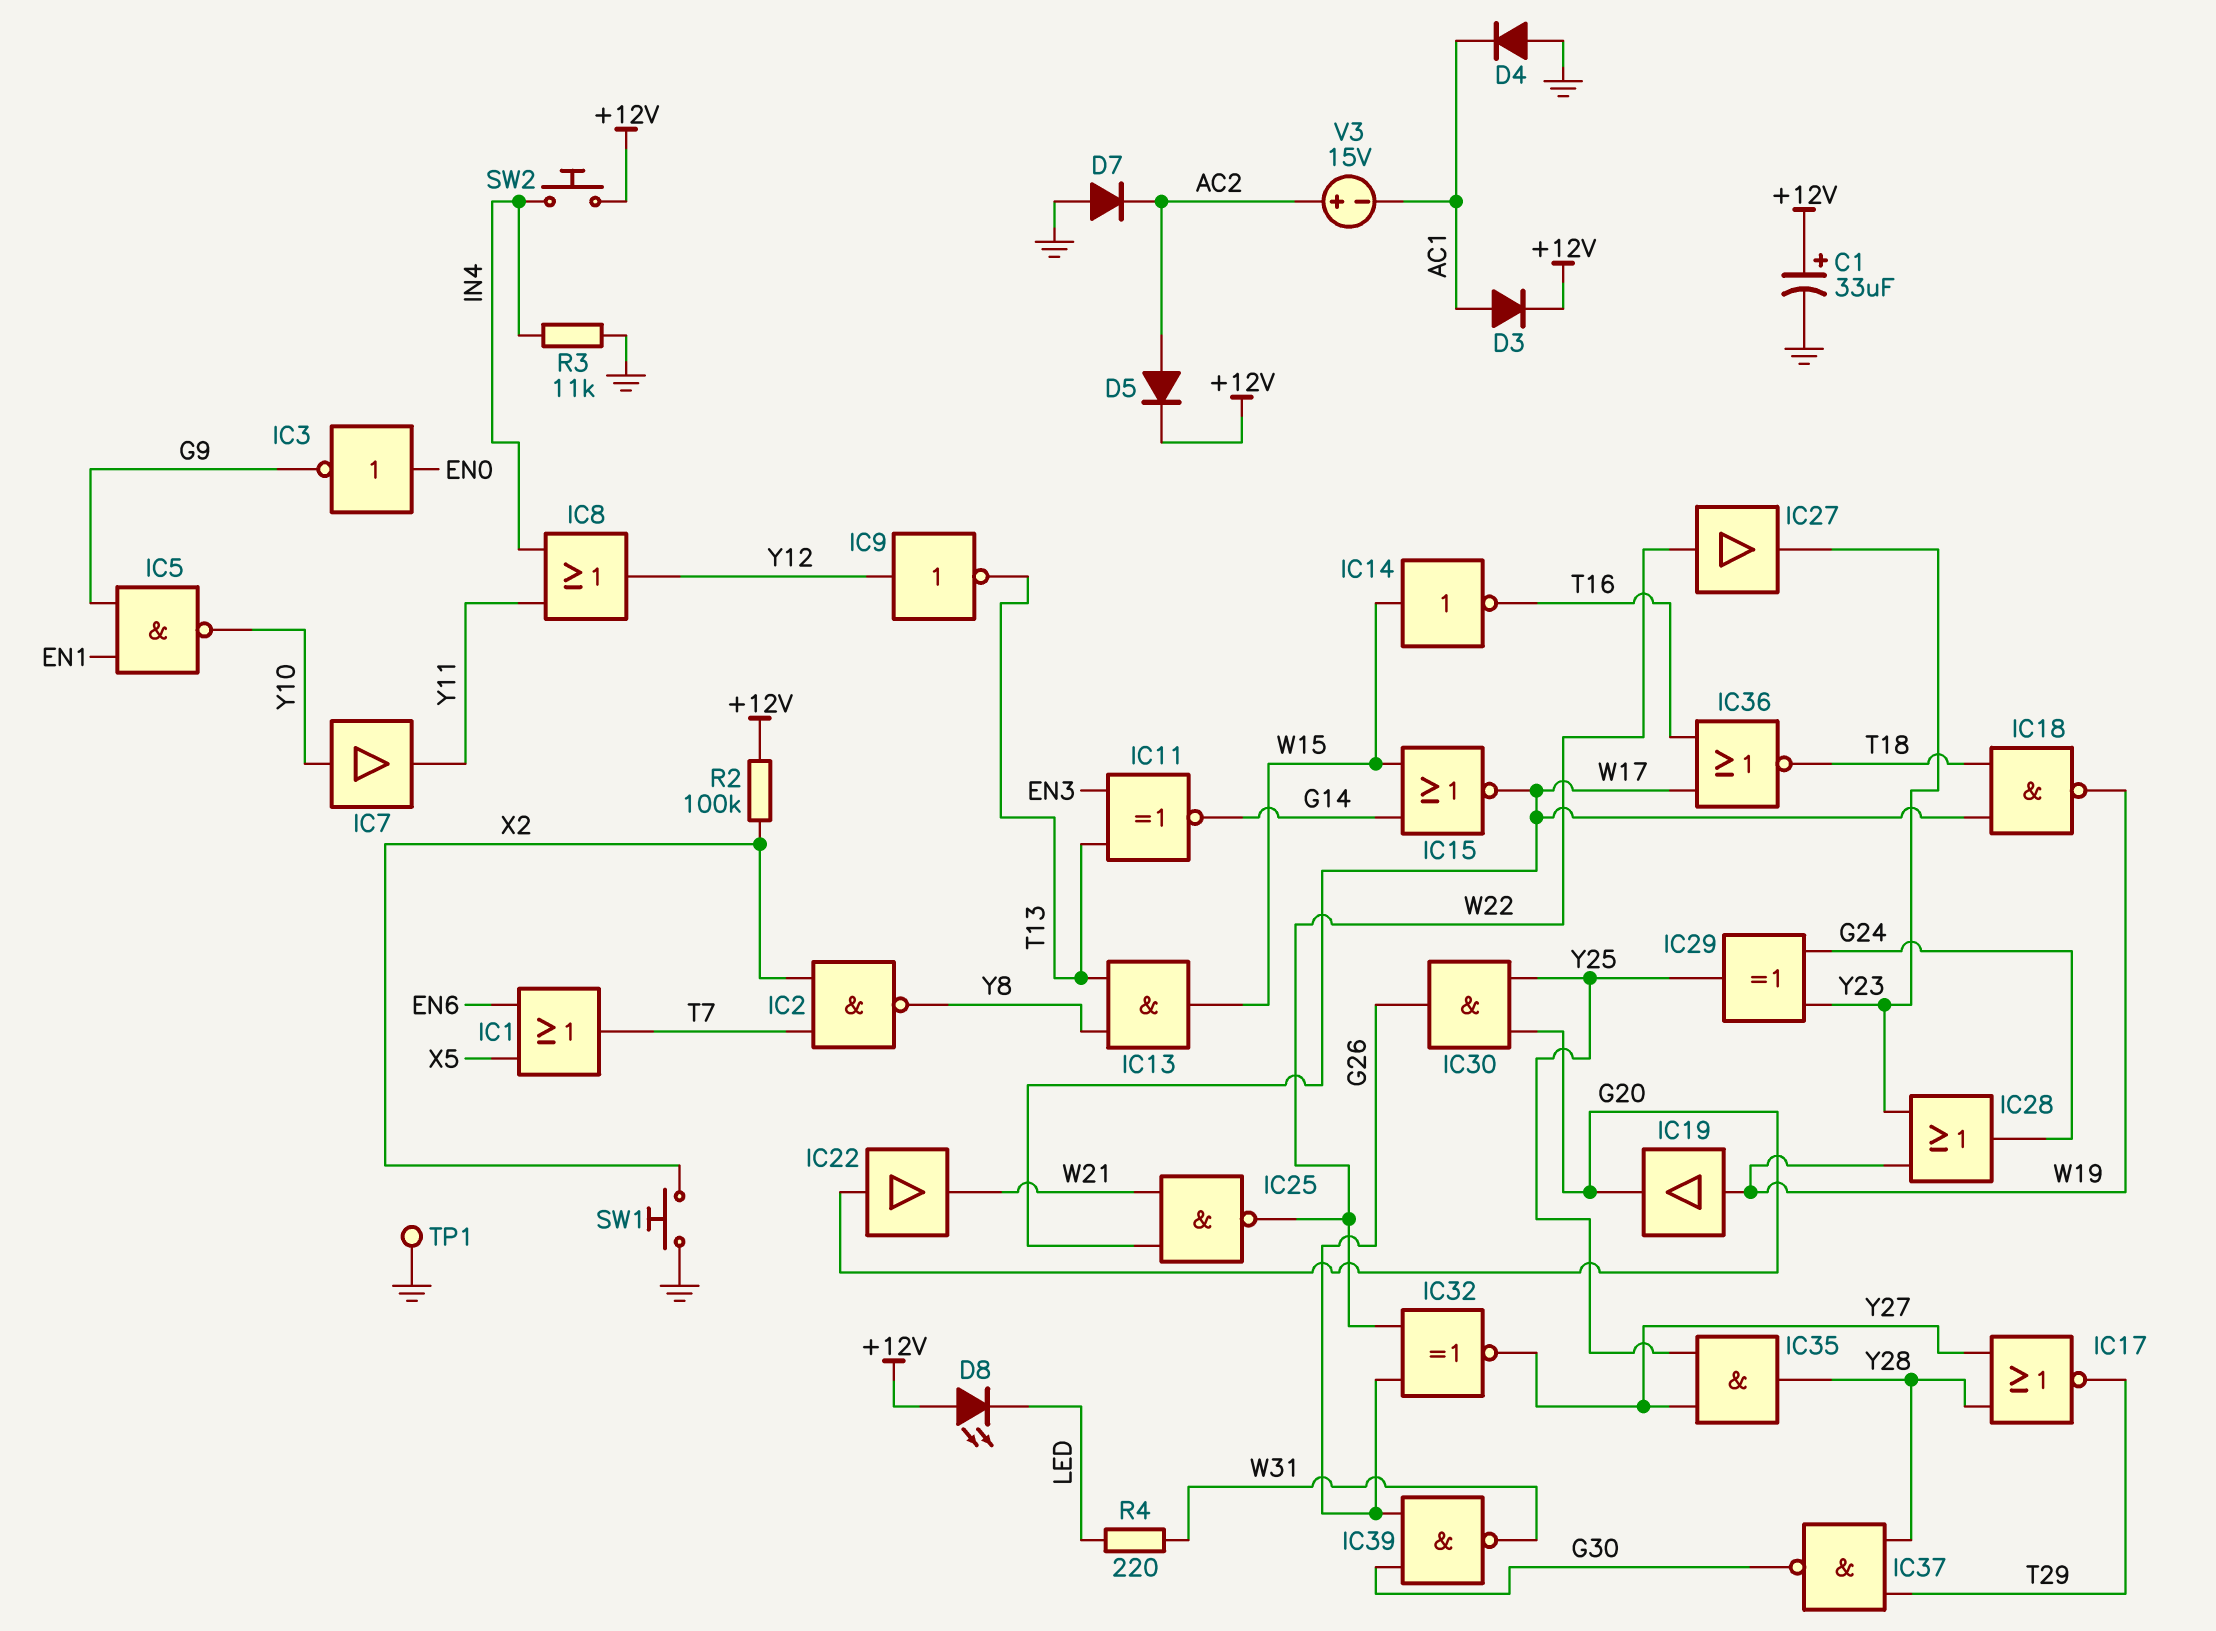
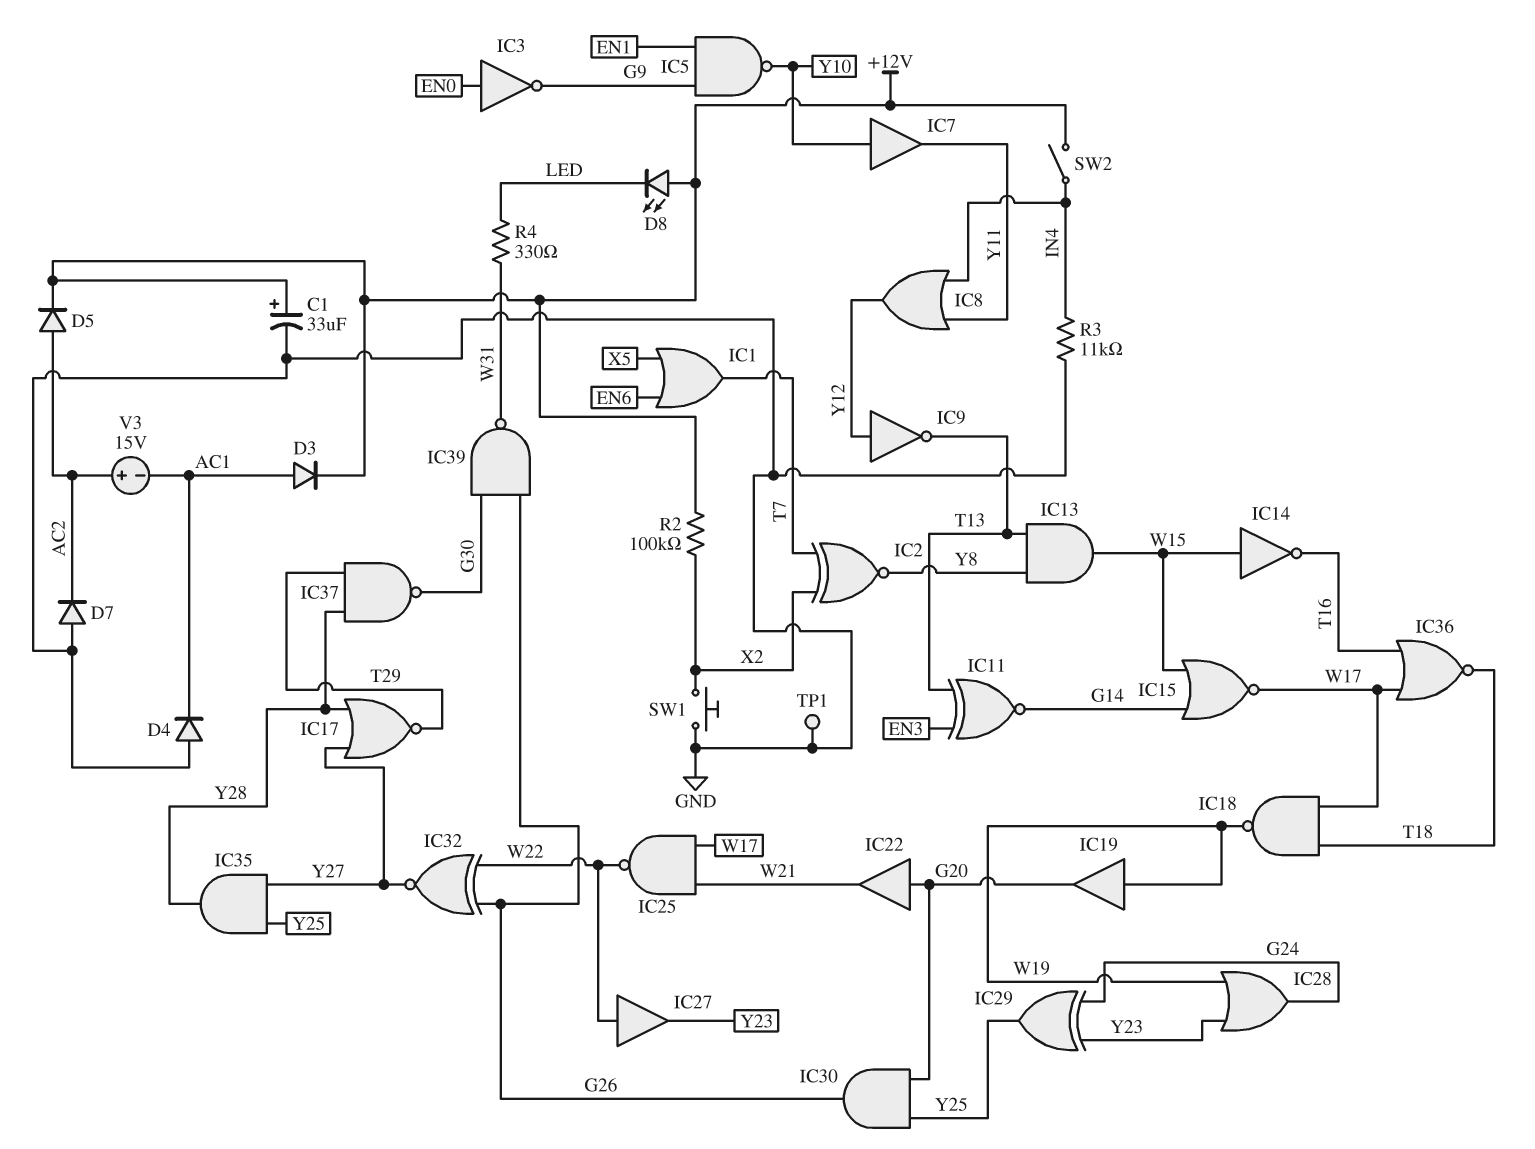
IC2: NAND (in T7, in X2, out Y8) -> XNOR (in T7, in X2, out Y8)
R4: 220 (LED, W31) -> 330 (LED, W31)
SW2: button (+12V, IN4) -> switch (+12V, IN4)

